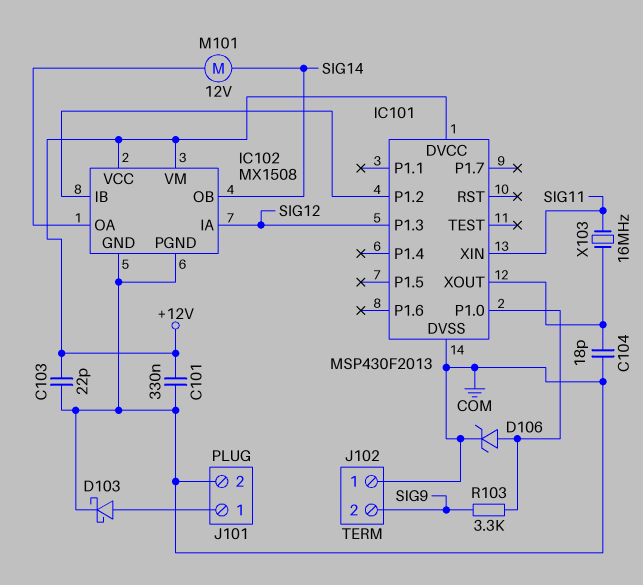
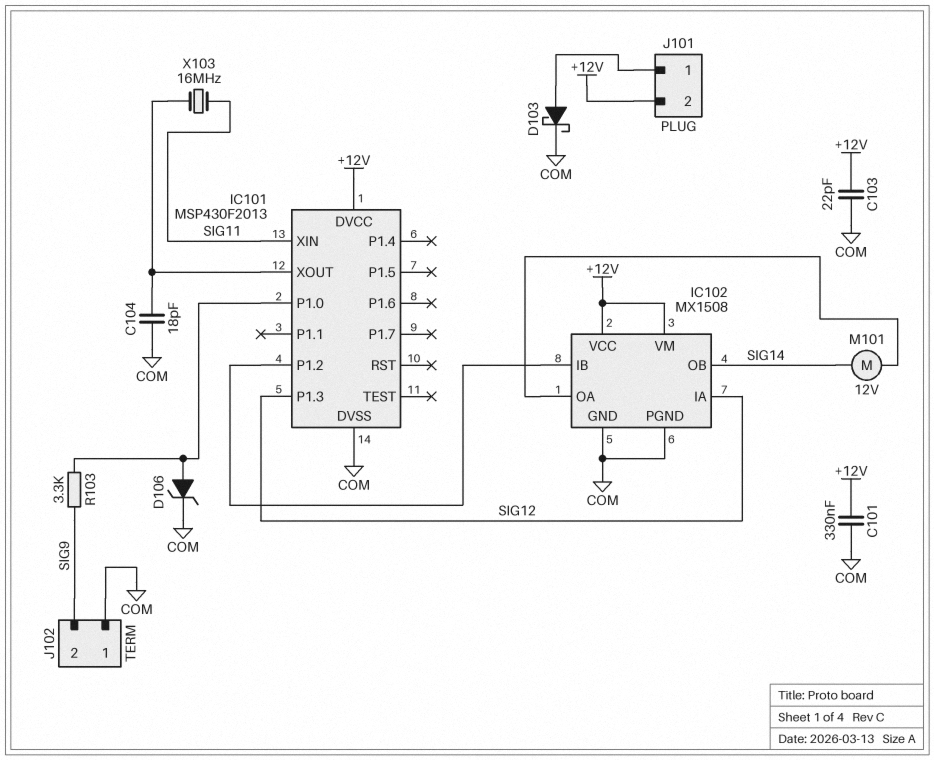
J101 pin 2: COM -> +12V

